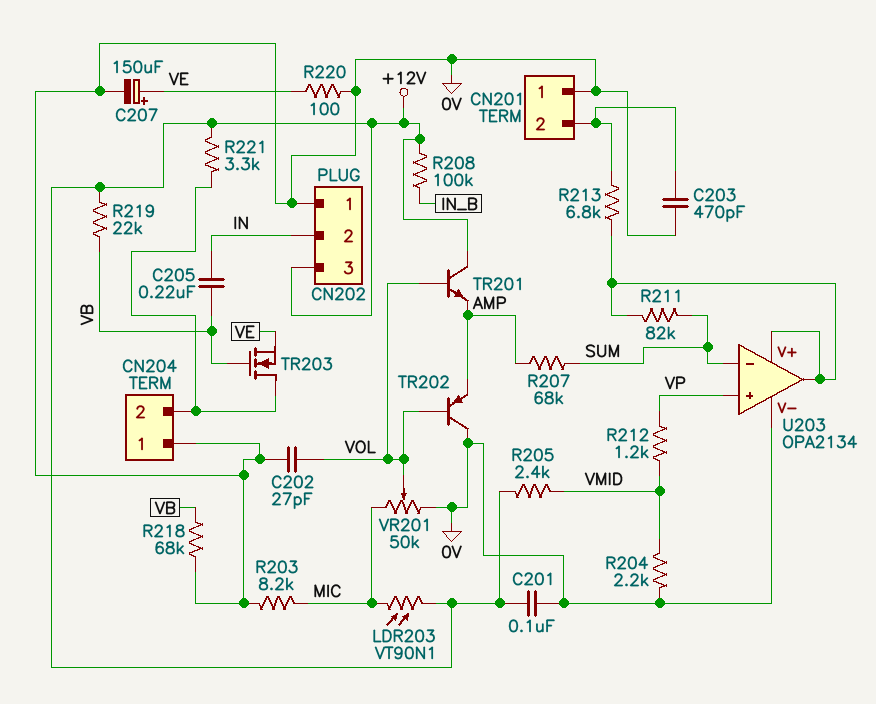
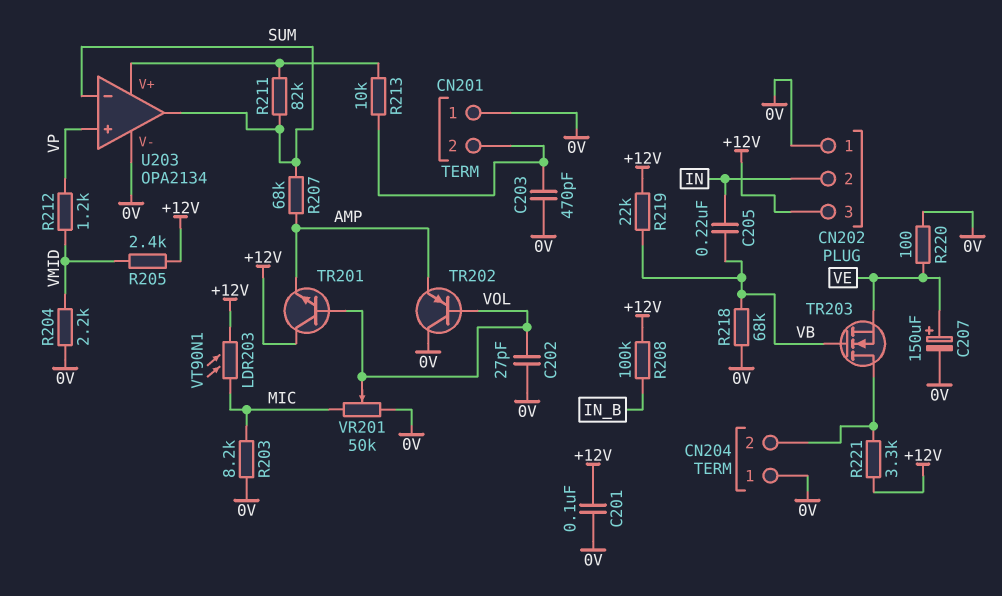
R213: 6.8k (CN201/2, U203/V+) -> 10k (CN201/2, U203/V+)
U203 pin out: U203/V+ -> SUM

